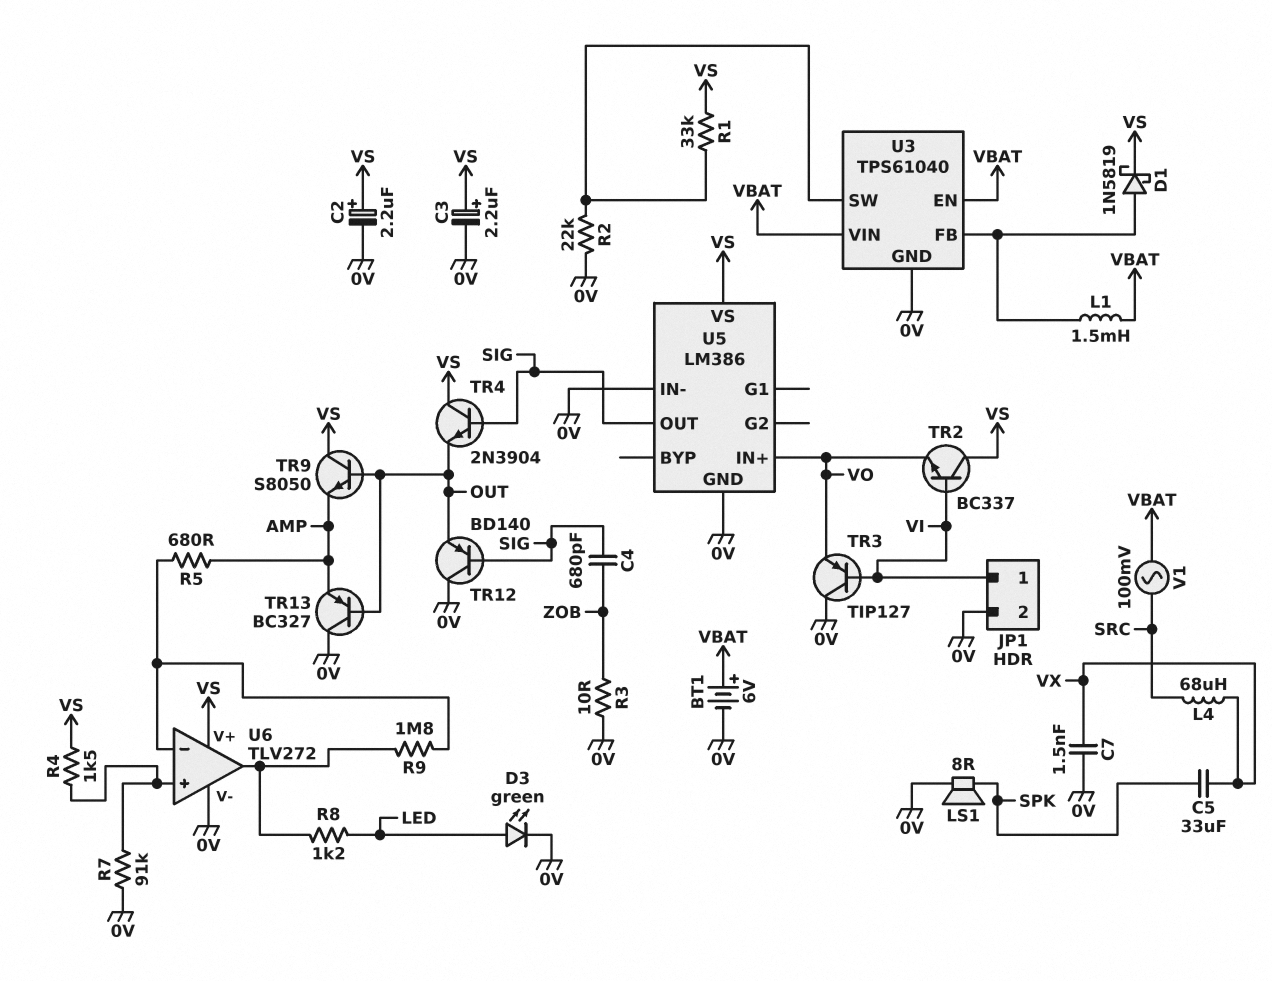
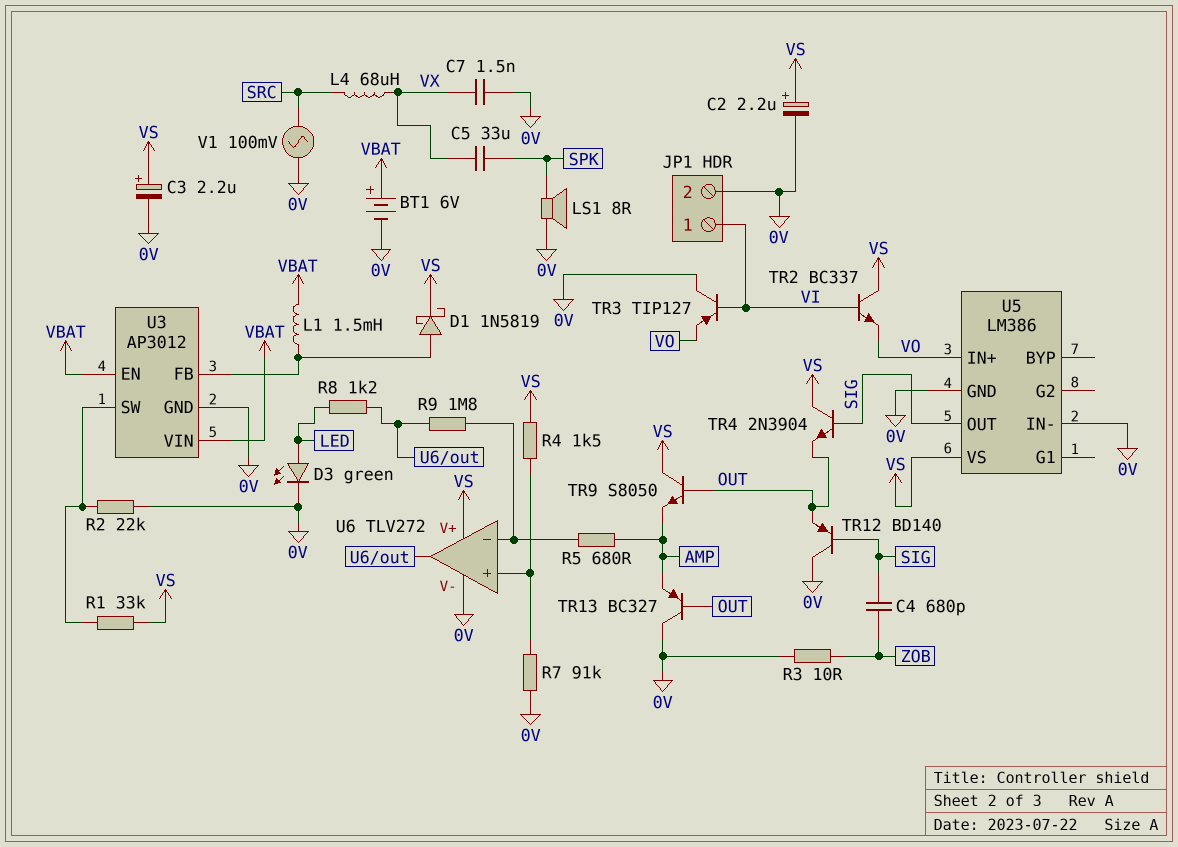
U3: TPS61040 -> AP3012
V1: AC 100mV (SRC, VBAT) -> AC 100mV (0V, SRC)

